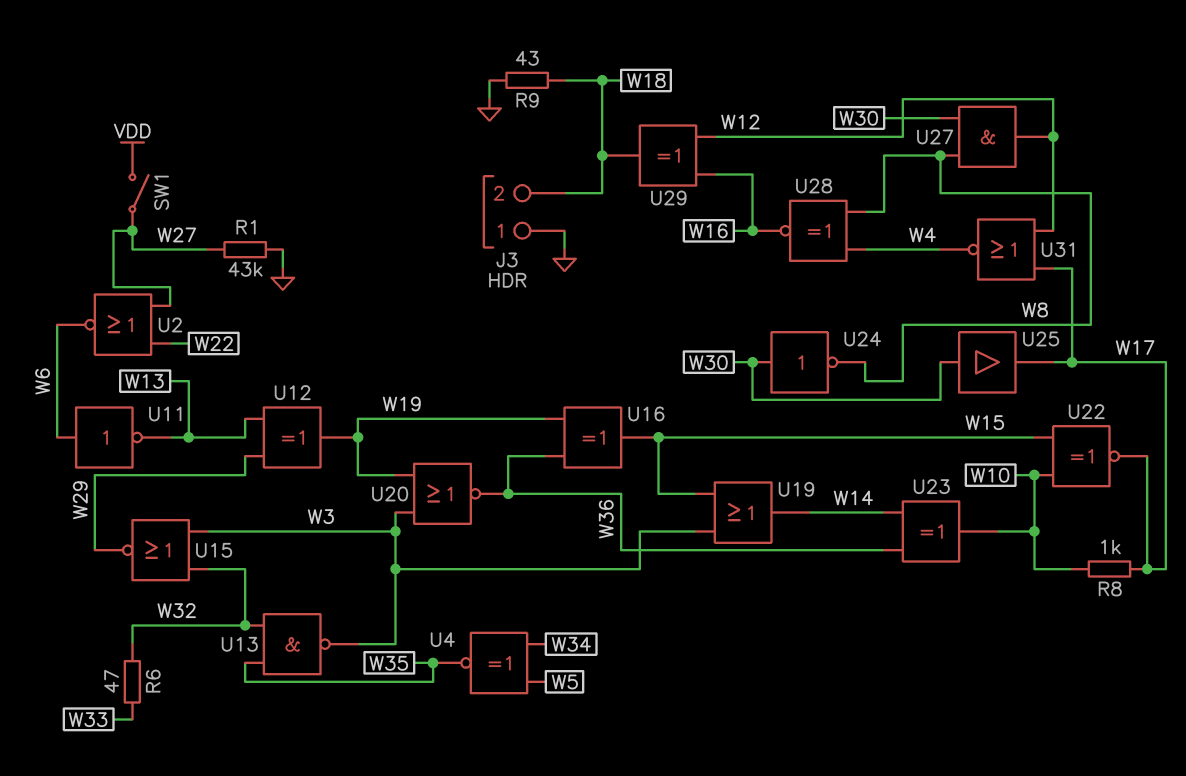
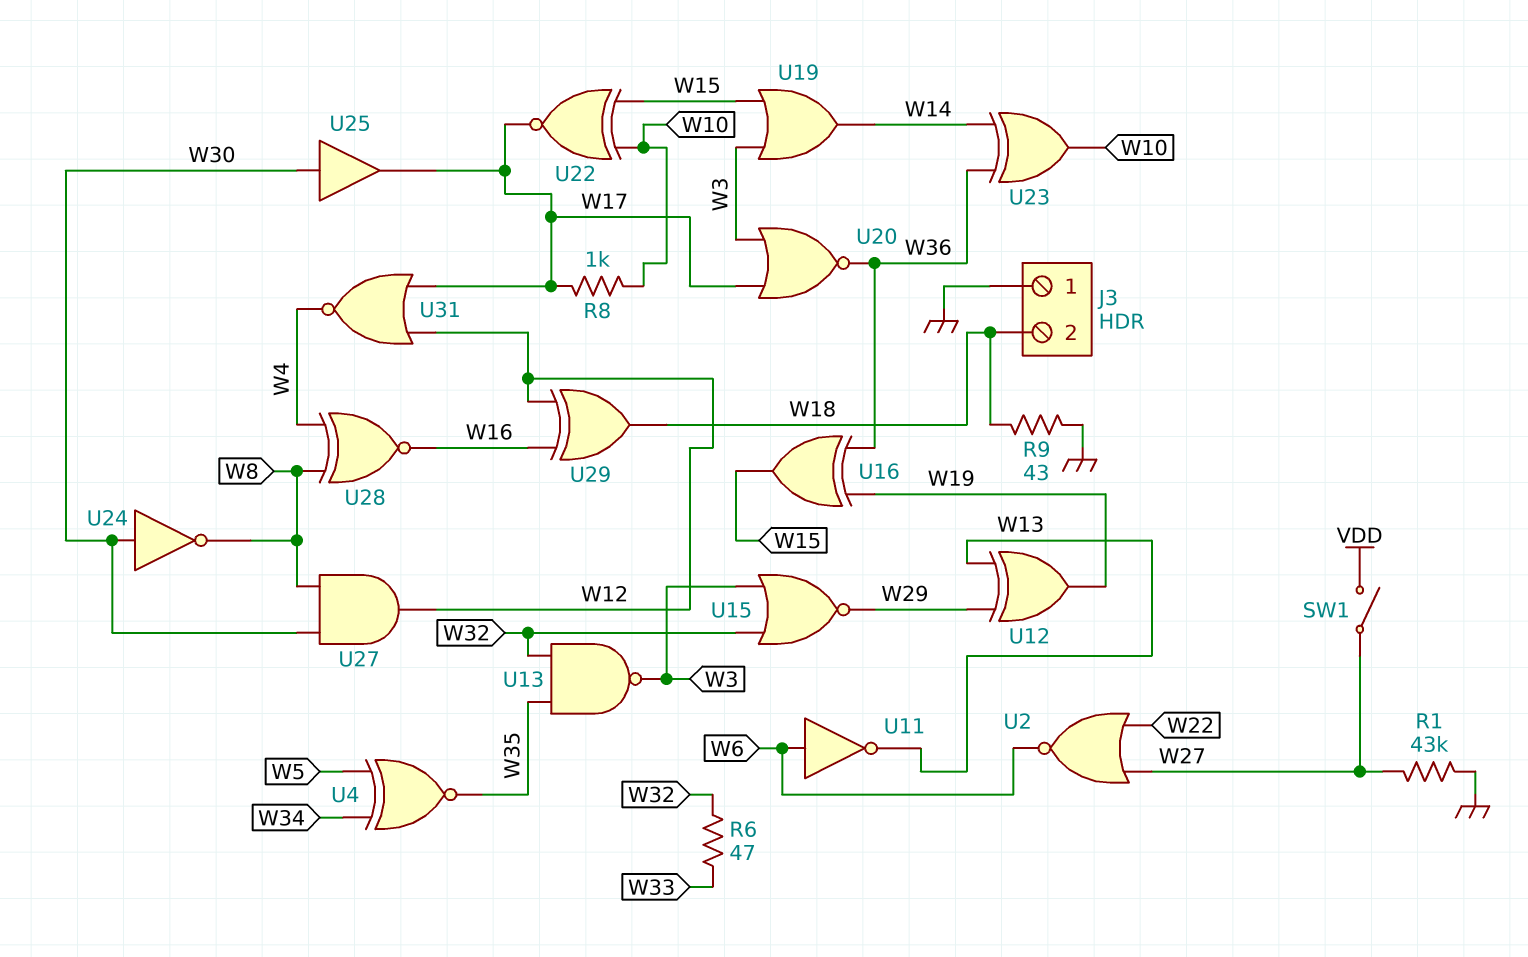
U20: NOR (in W3, in W19, out W36) -> NOR (in W3, in W17, out W36)

